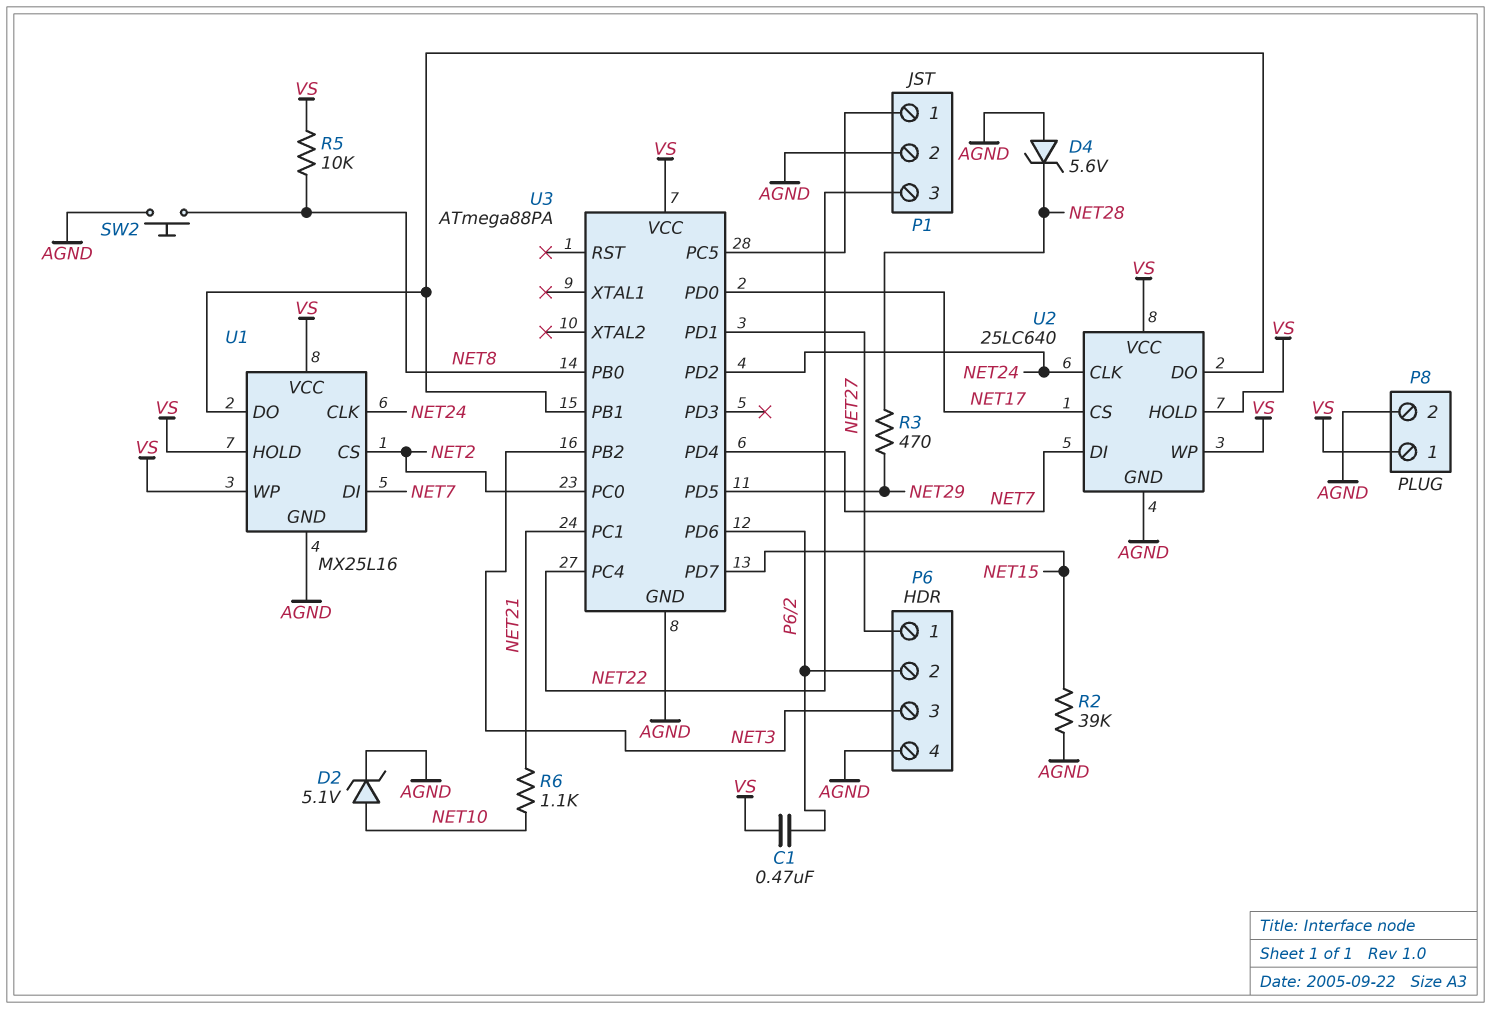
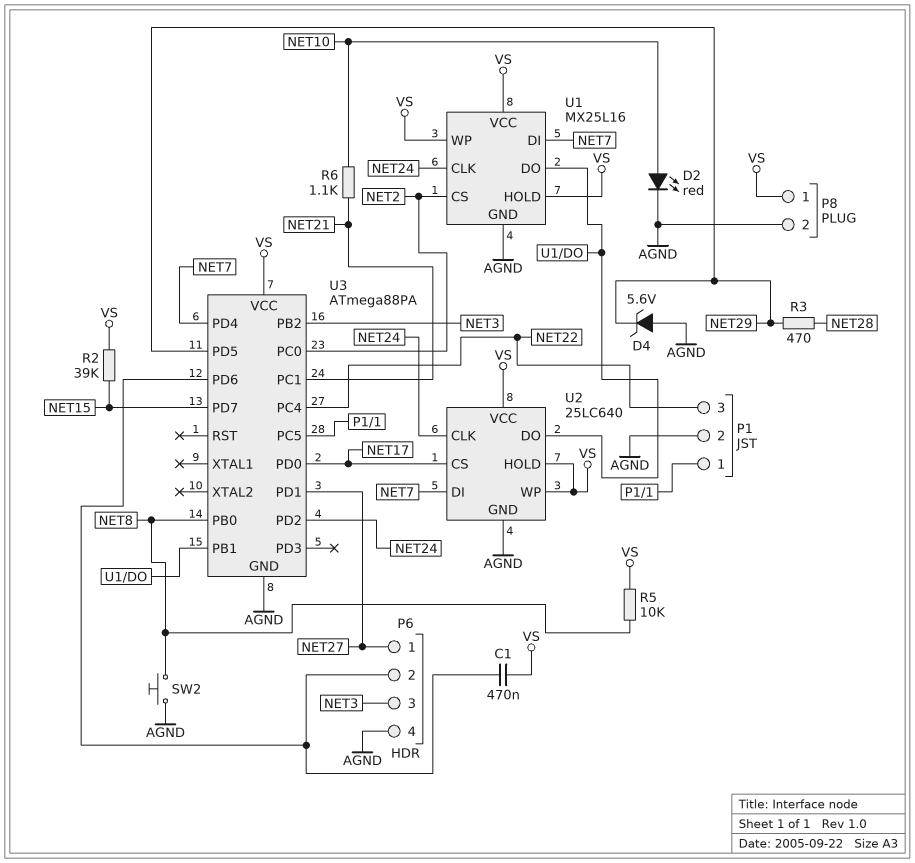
D2: zener 5.1V (A NET10, K AGND) -> LED red (A NET10, K AGND)
D4: zener 5.6V (A AGND, K NET28) -> zener 5.6V (A AGND, K NET29)
R2: 39k (AGND, NET15) -> 39k (NET15, VS)

